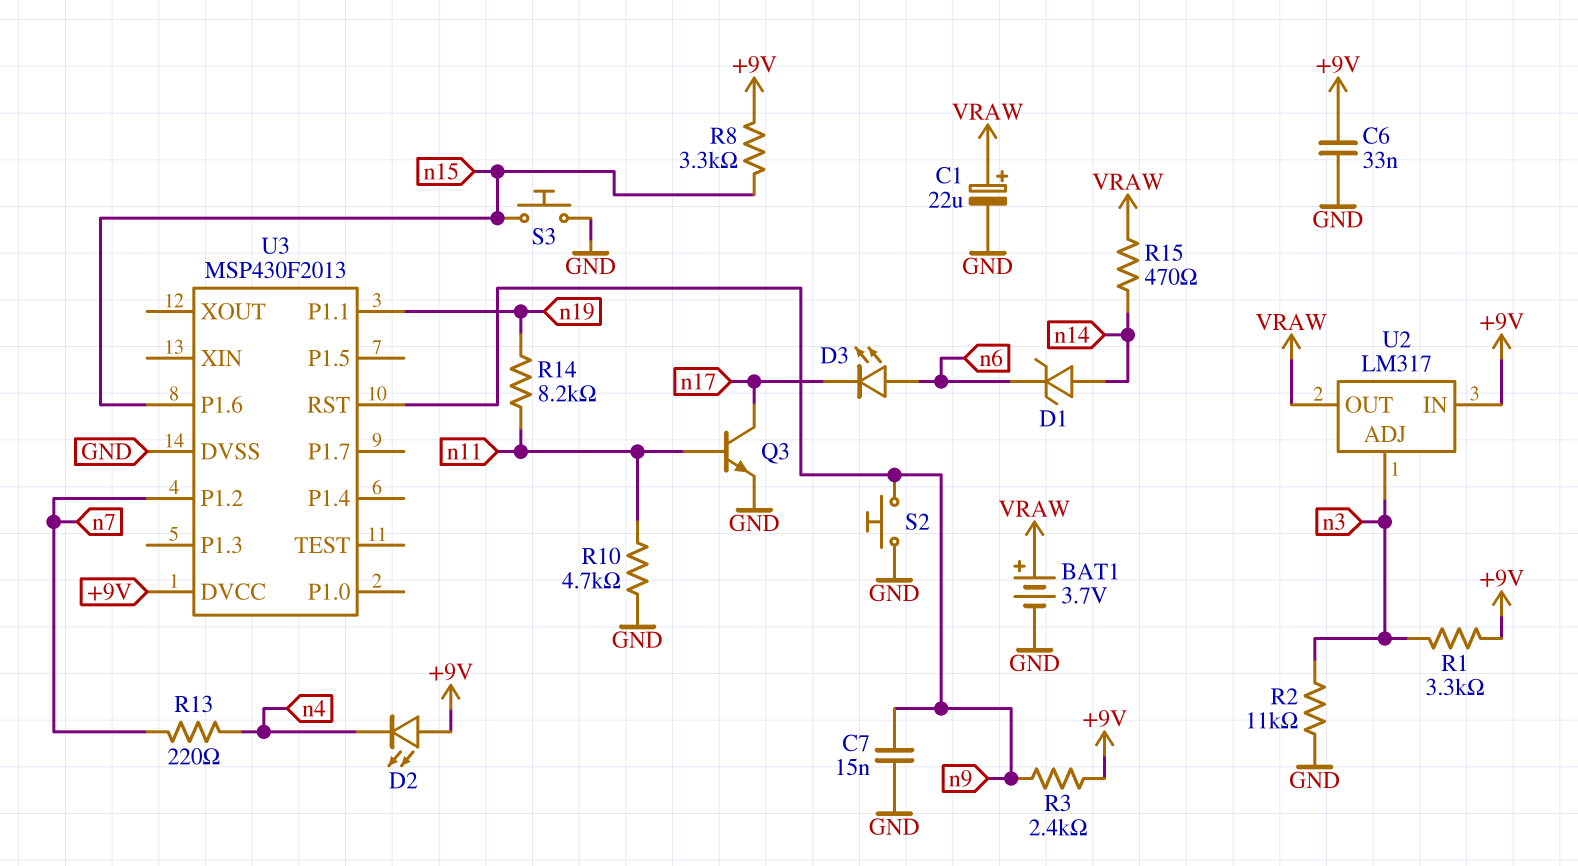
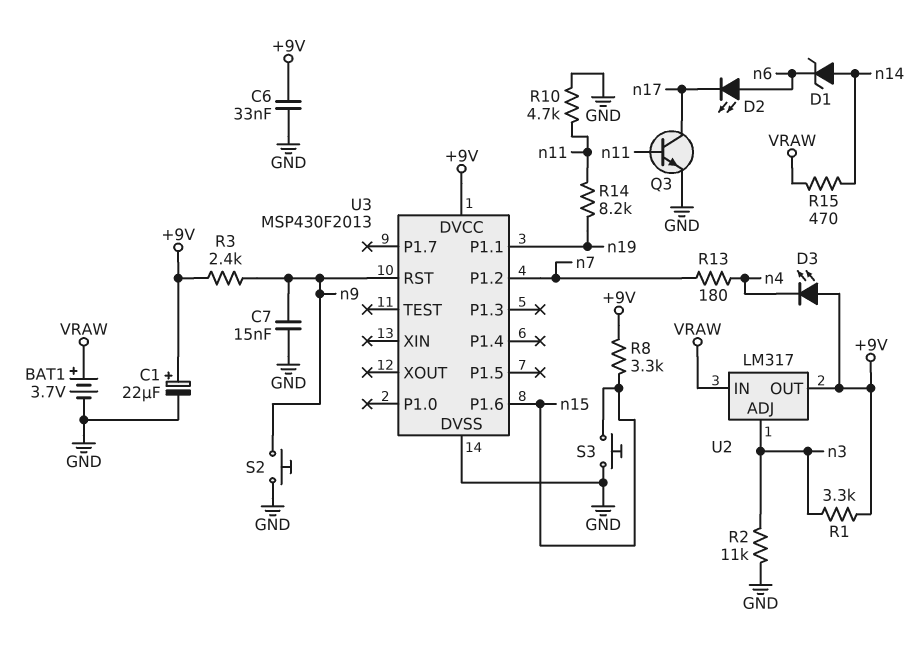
C1: 22uF (plus VRAW, minus GND) -> 22uF (plus +9V, minus GND)
D2: LED (A +9V, K n4) -> LED (A n6, K n17)
D3: LED (A n6, K n17) -> LED (A +9V, K n4)
R13: 220 (n4, n7) -> 180 (n4, n7)
U2 pin IN: +9V -> VRAW
U2 pin OUT: VRAW -> +9V

